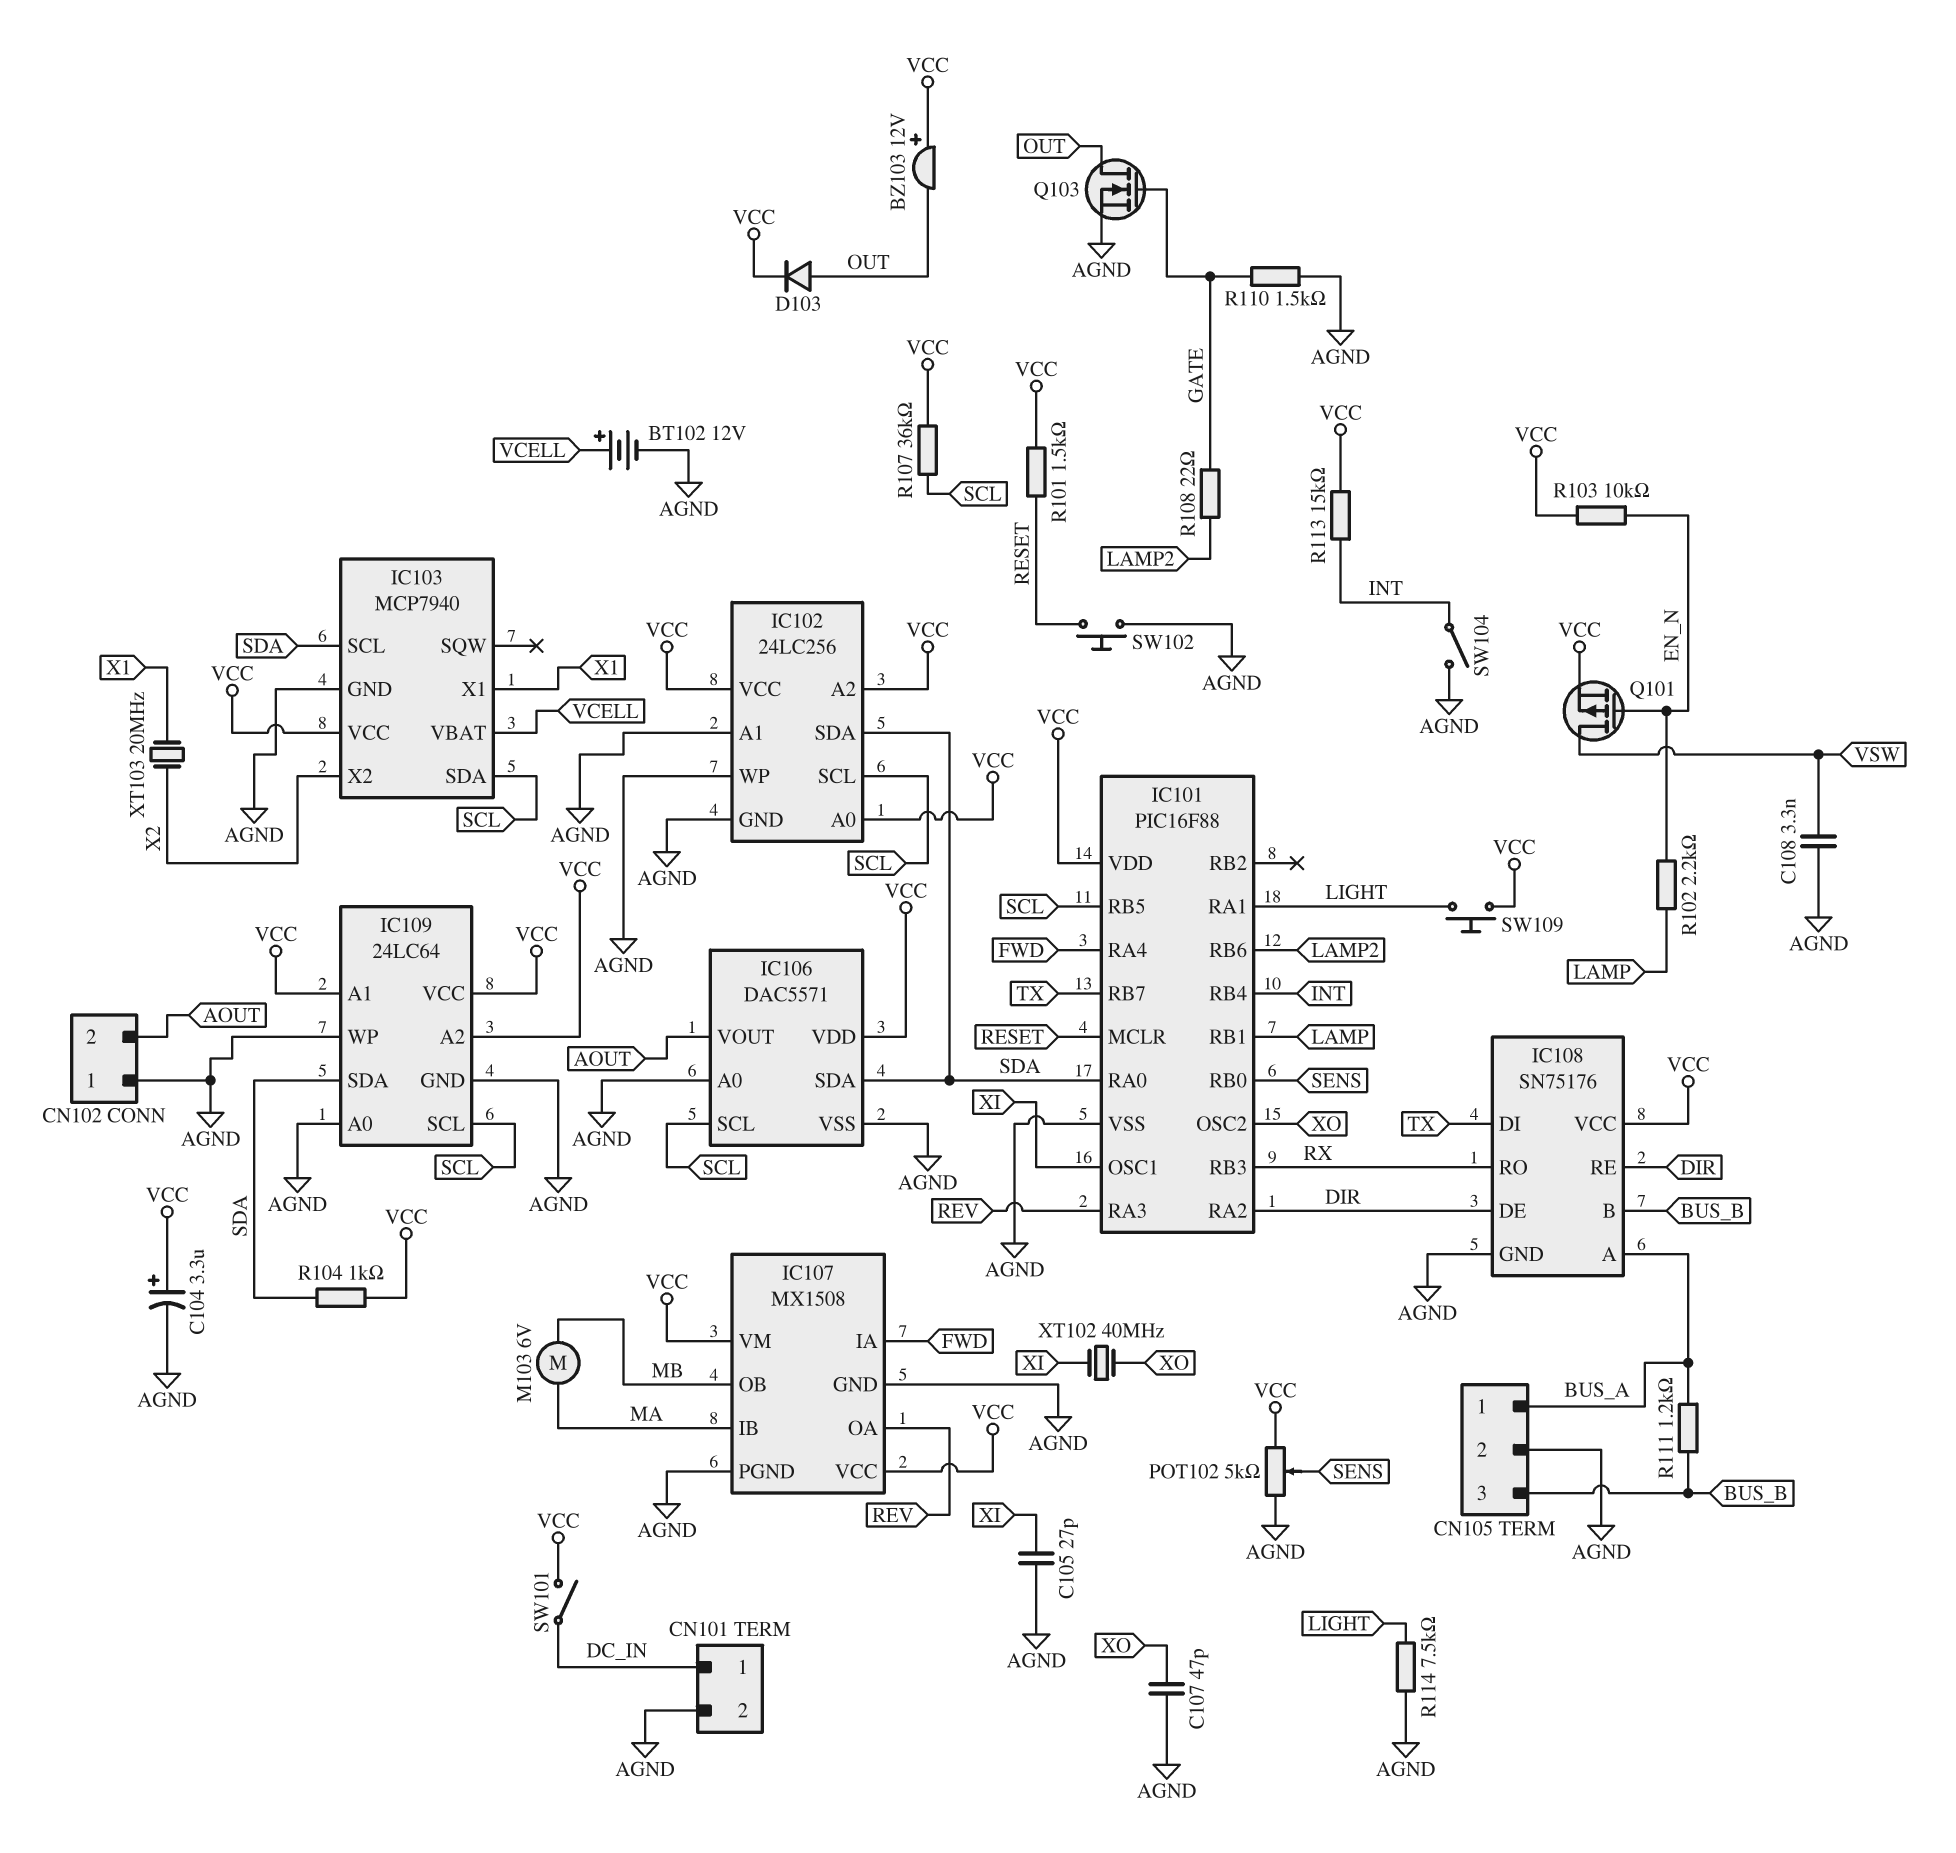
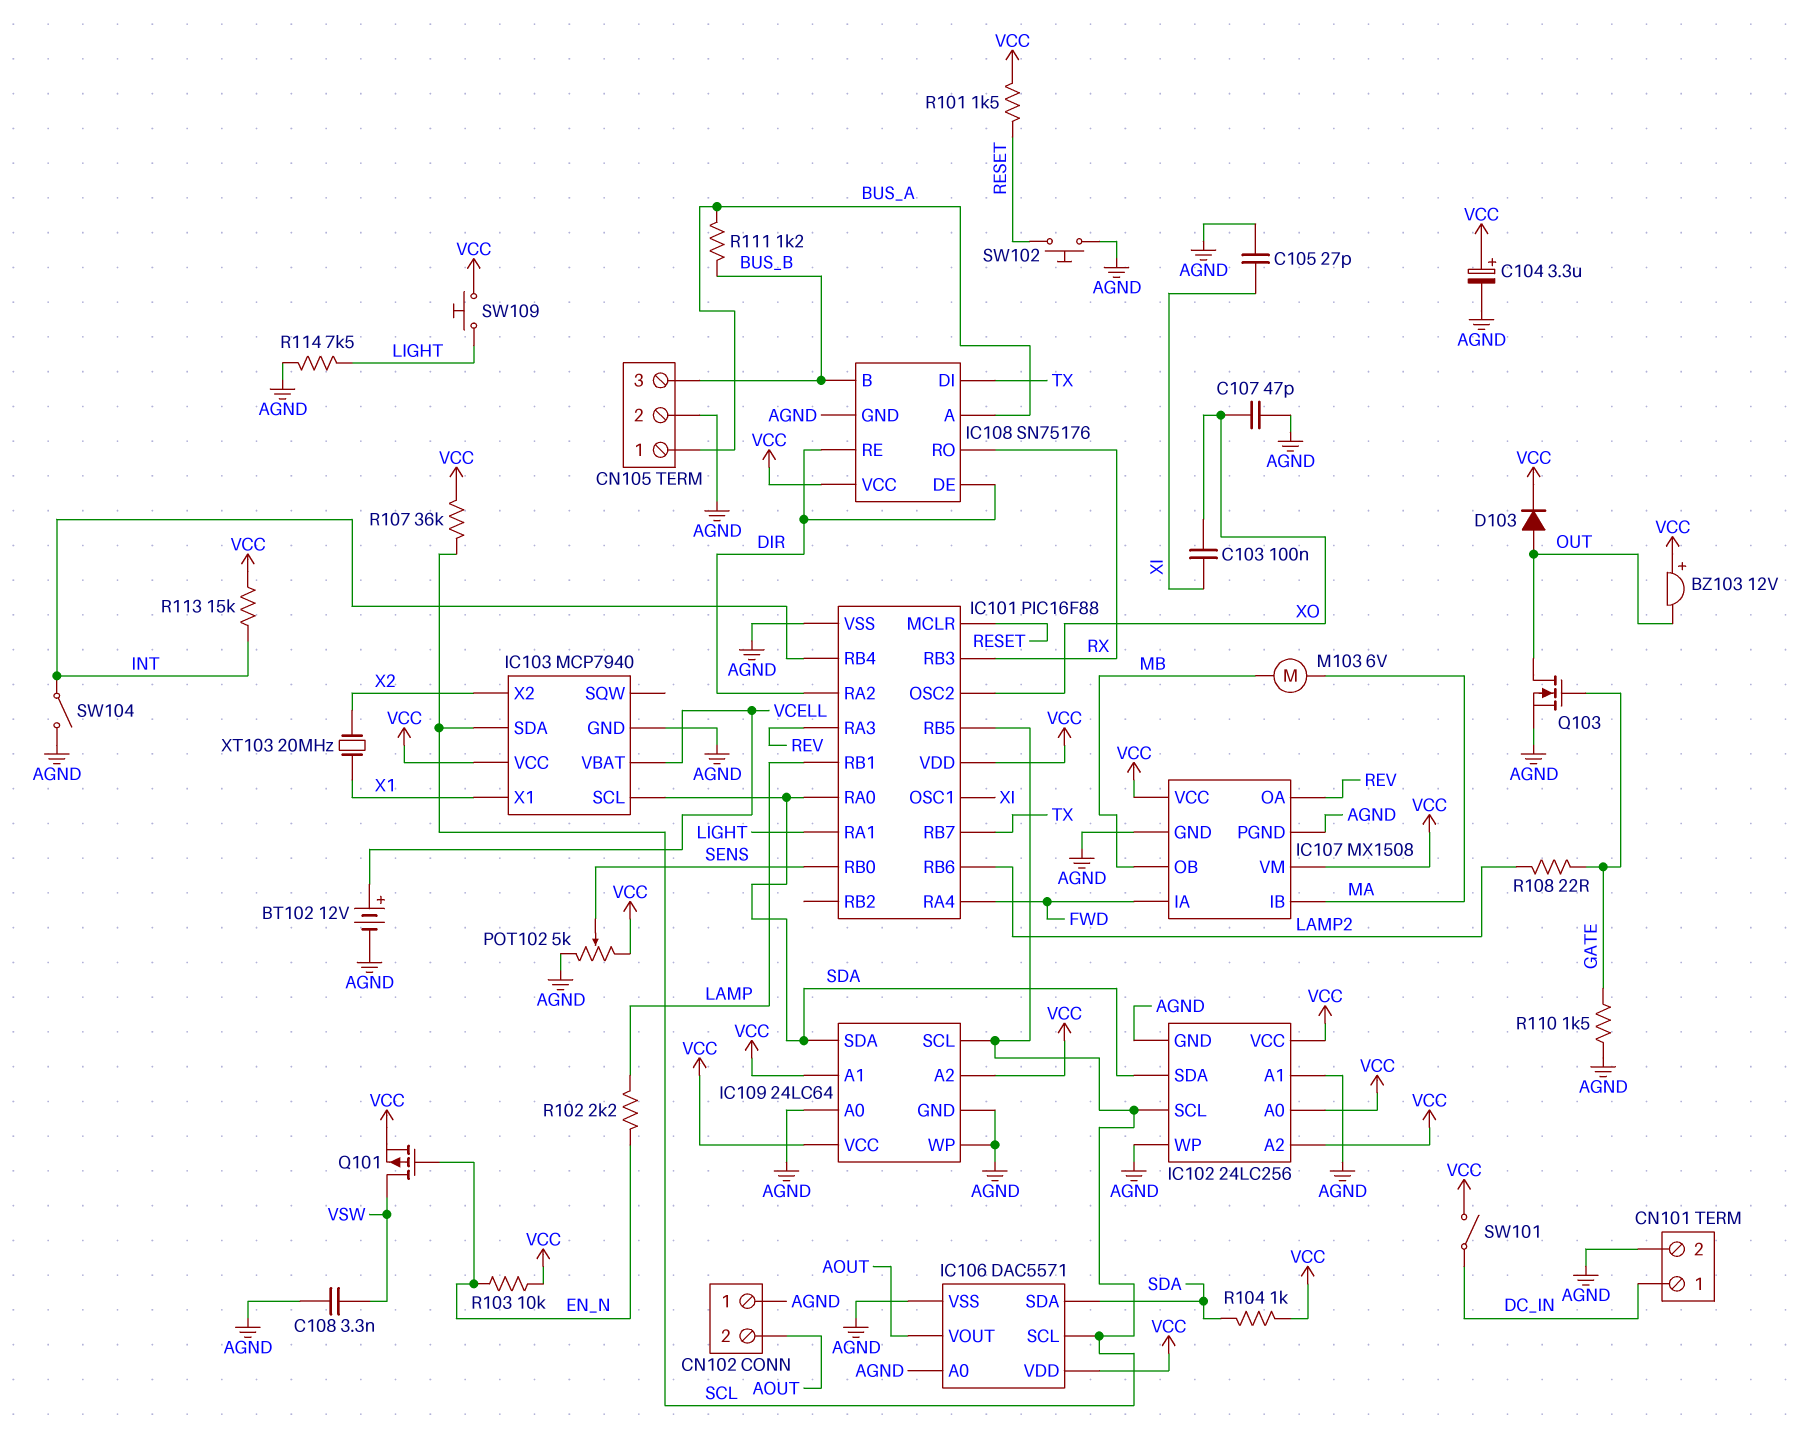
C103: none -> 100nF (XI, XO)
XT102: 40MHz (XI, XO) -> none

